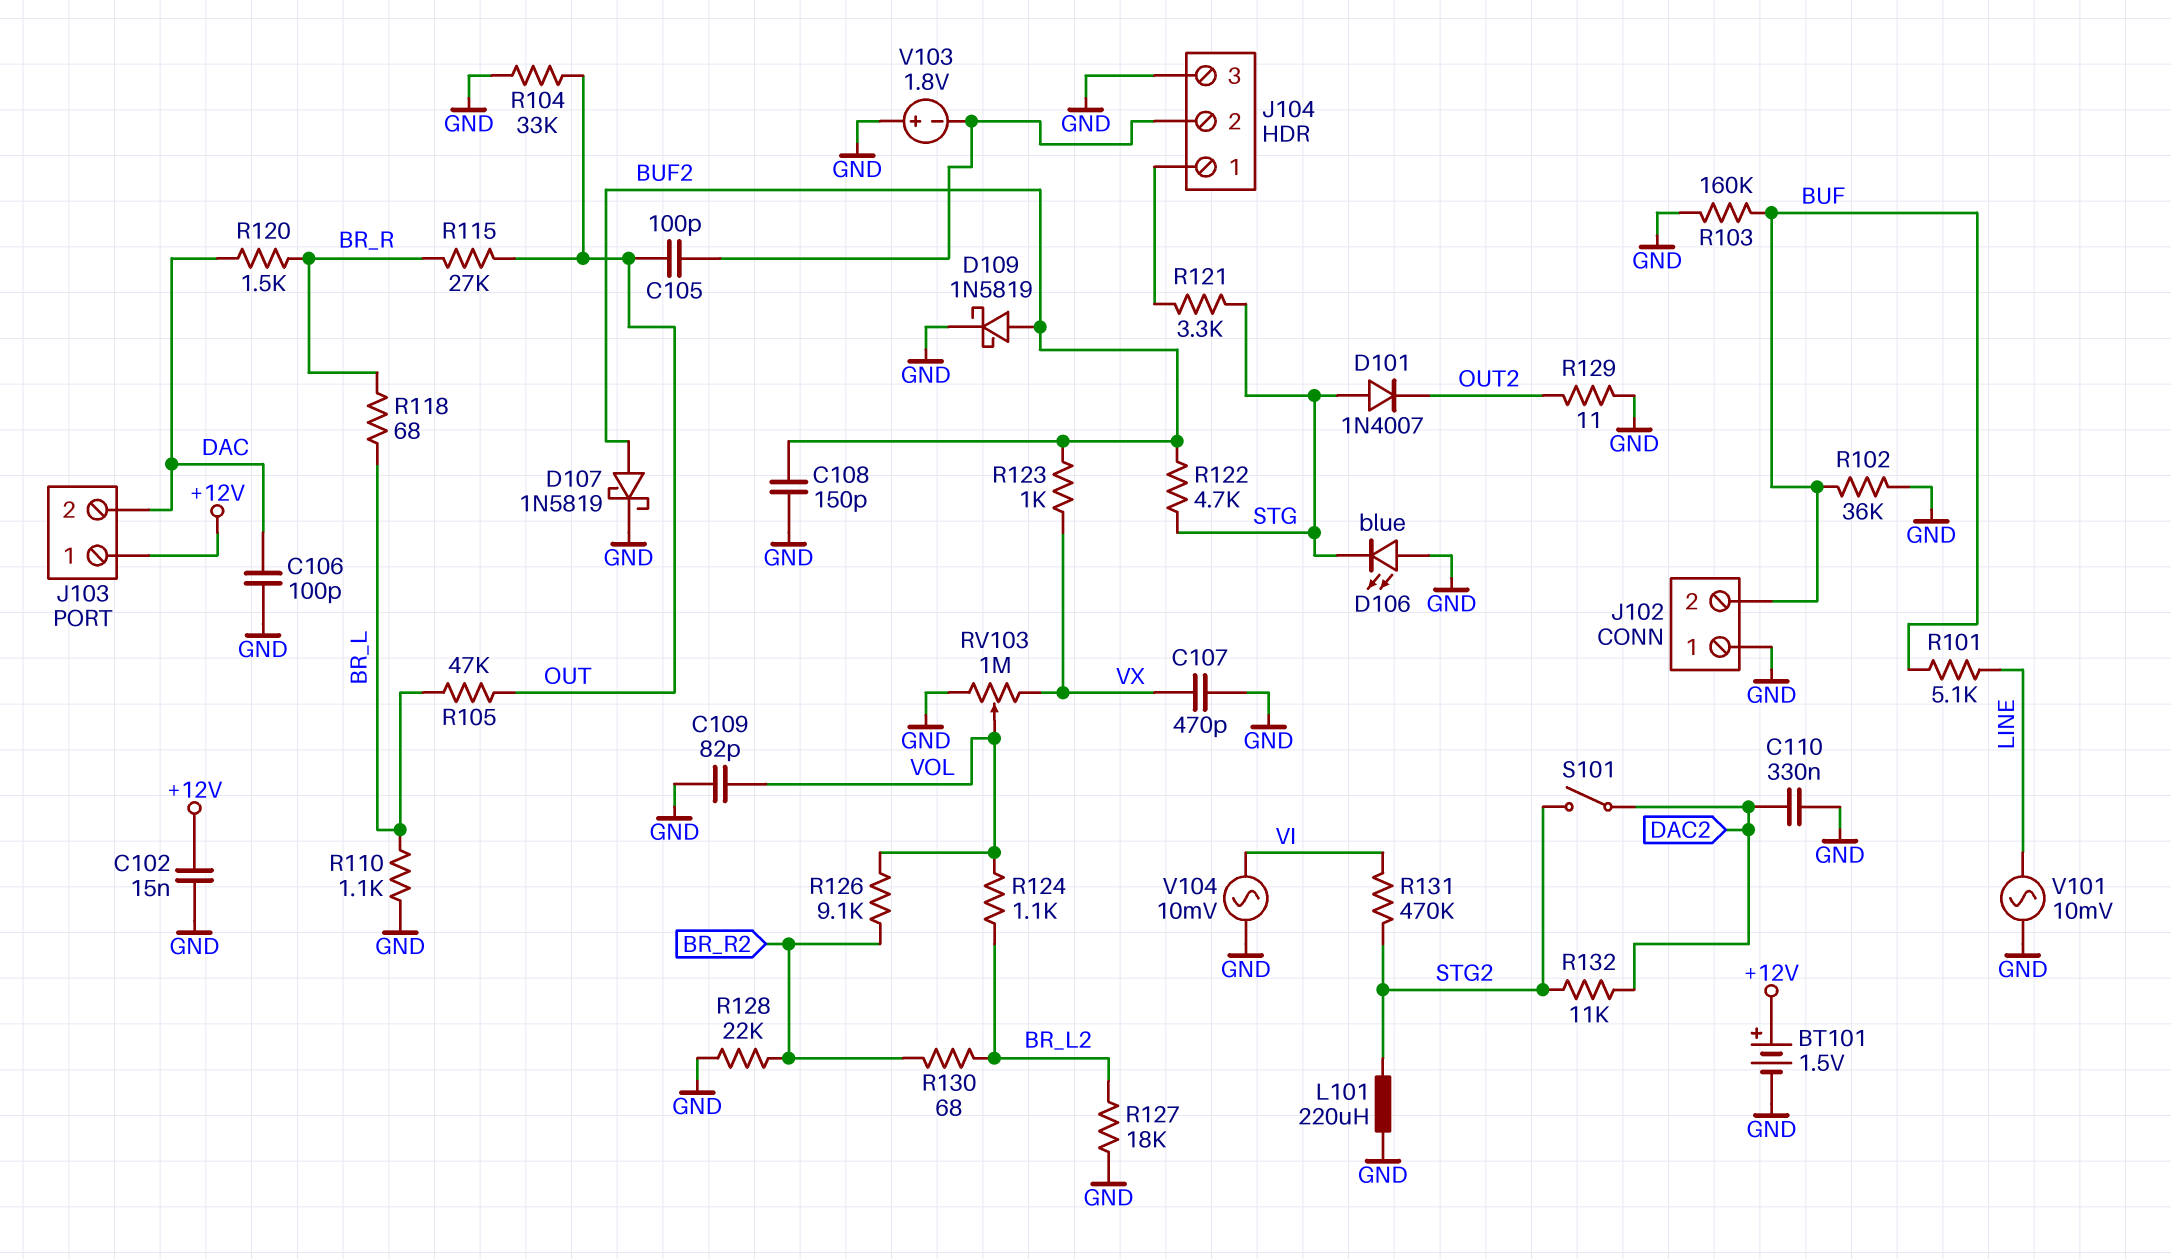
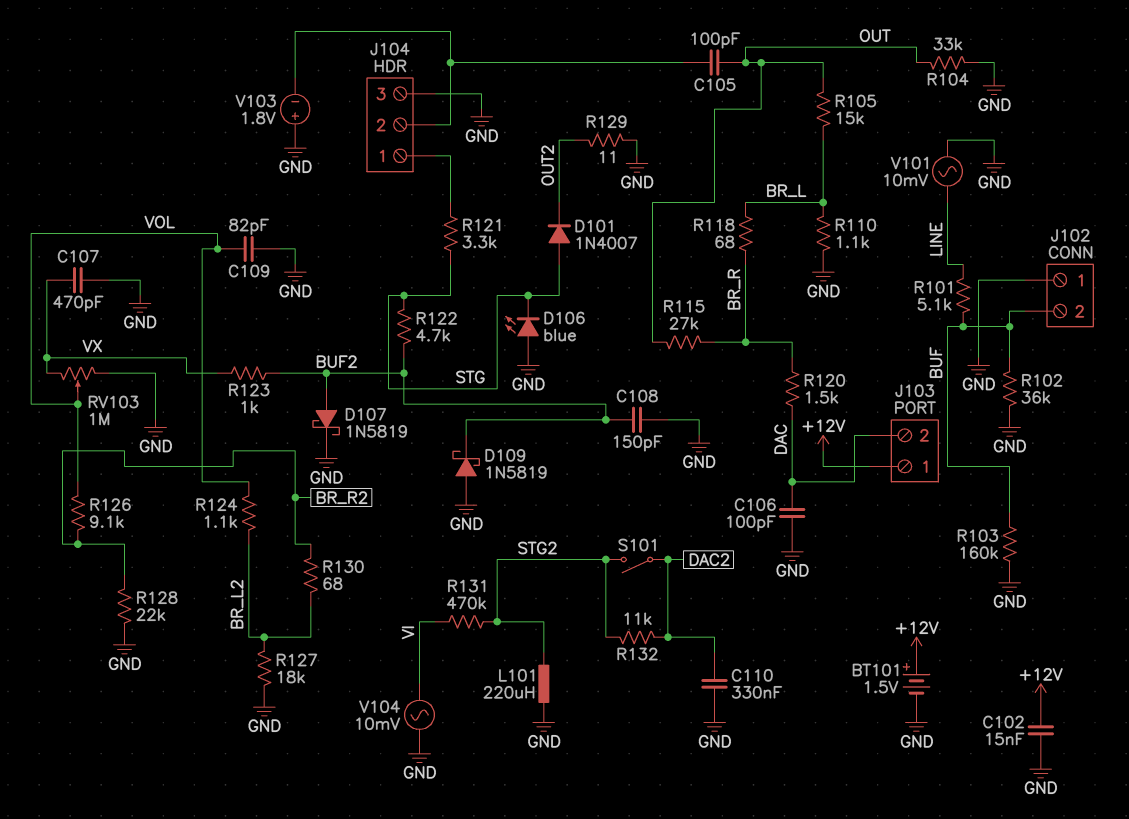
D109: schottky 1N5819 (A BUF2, K GND) -> schottky 1N5819 (A GND, K BUF2)
R105: 47k (BR_L, OUT) -> 15k (BR_L, OUT)

